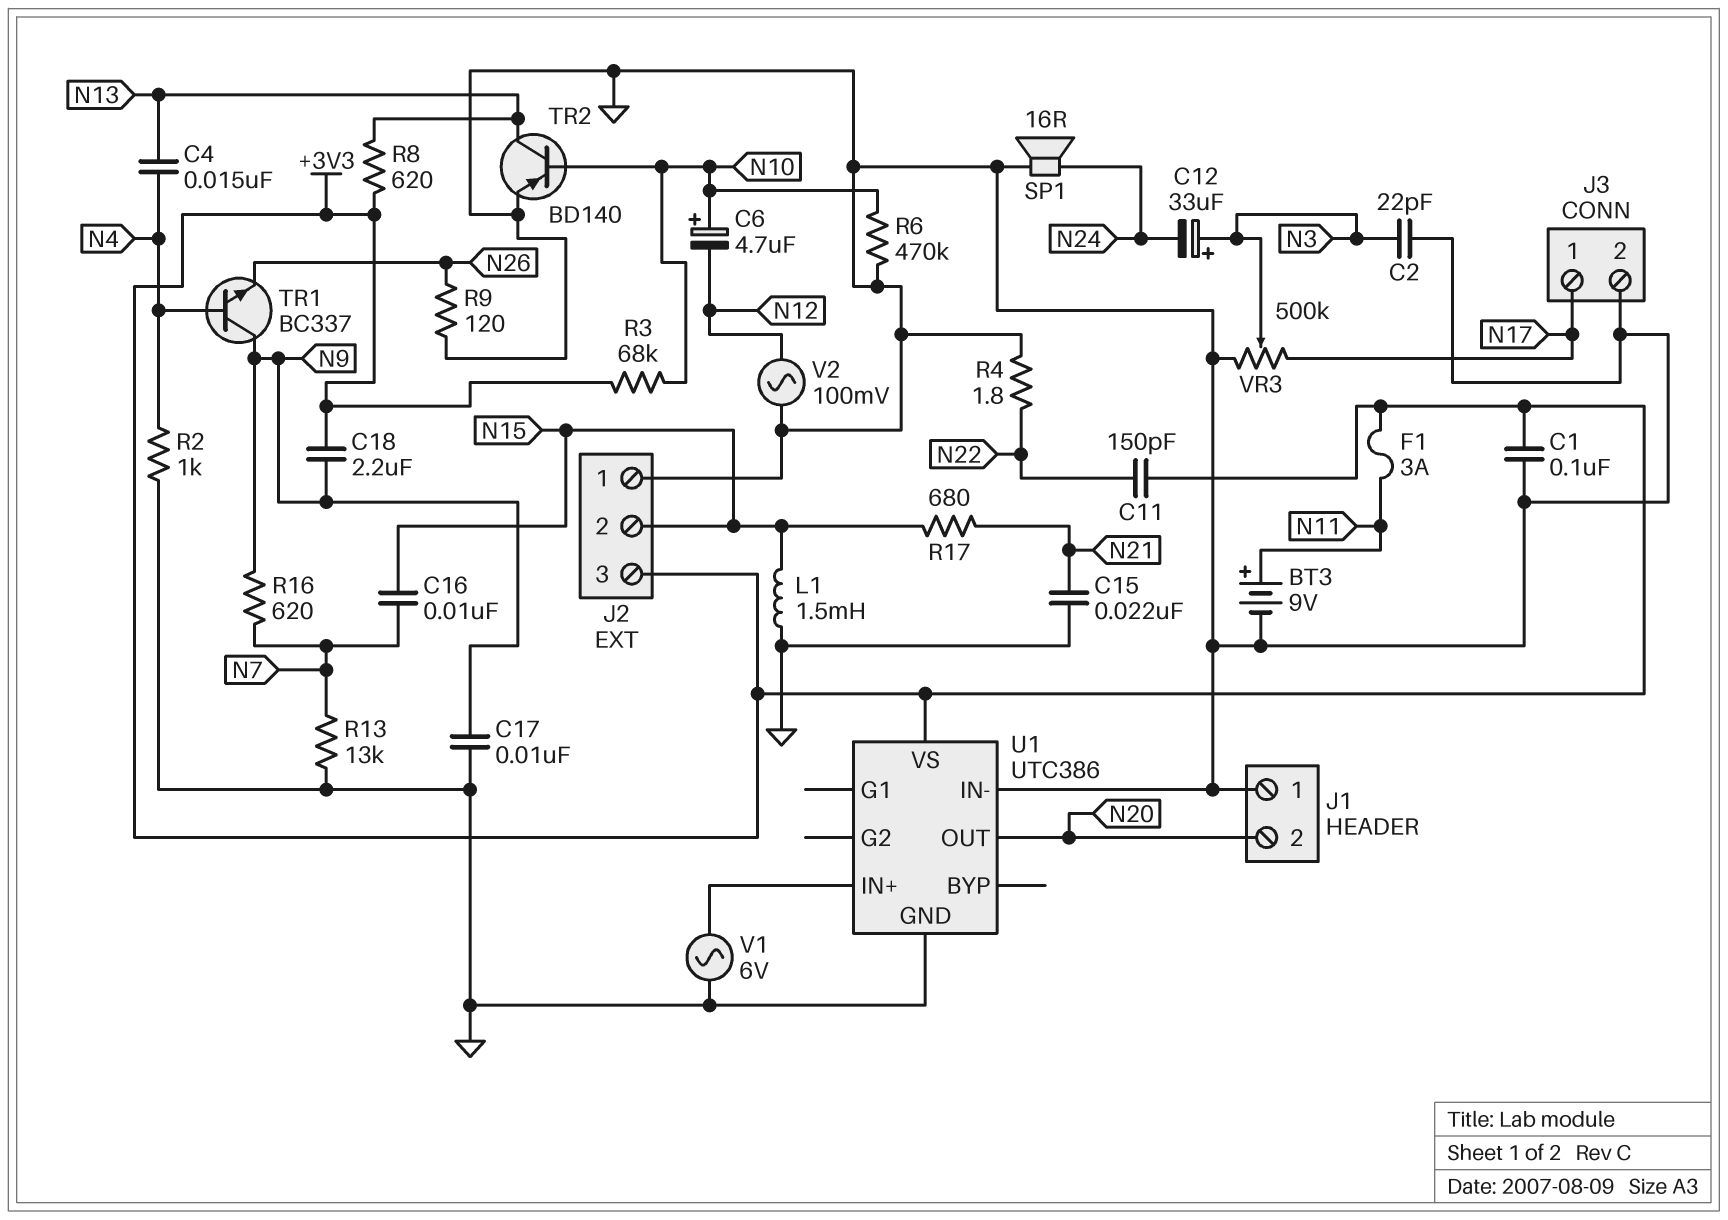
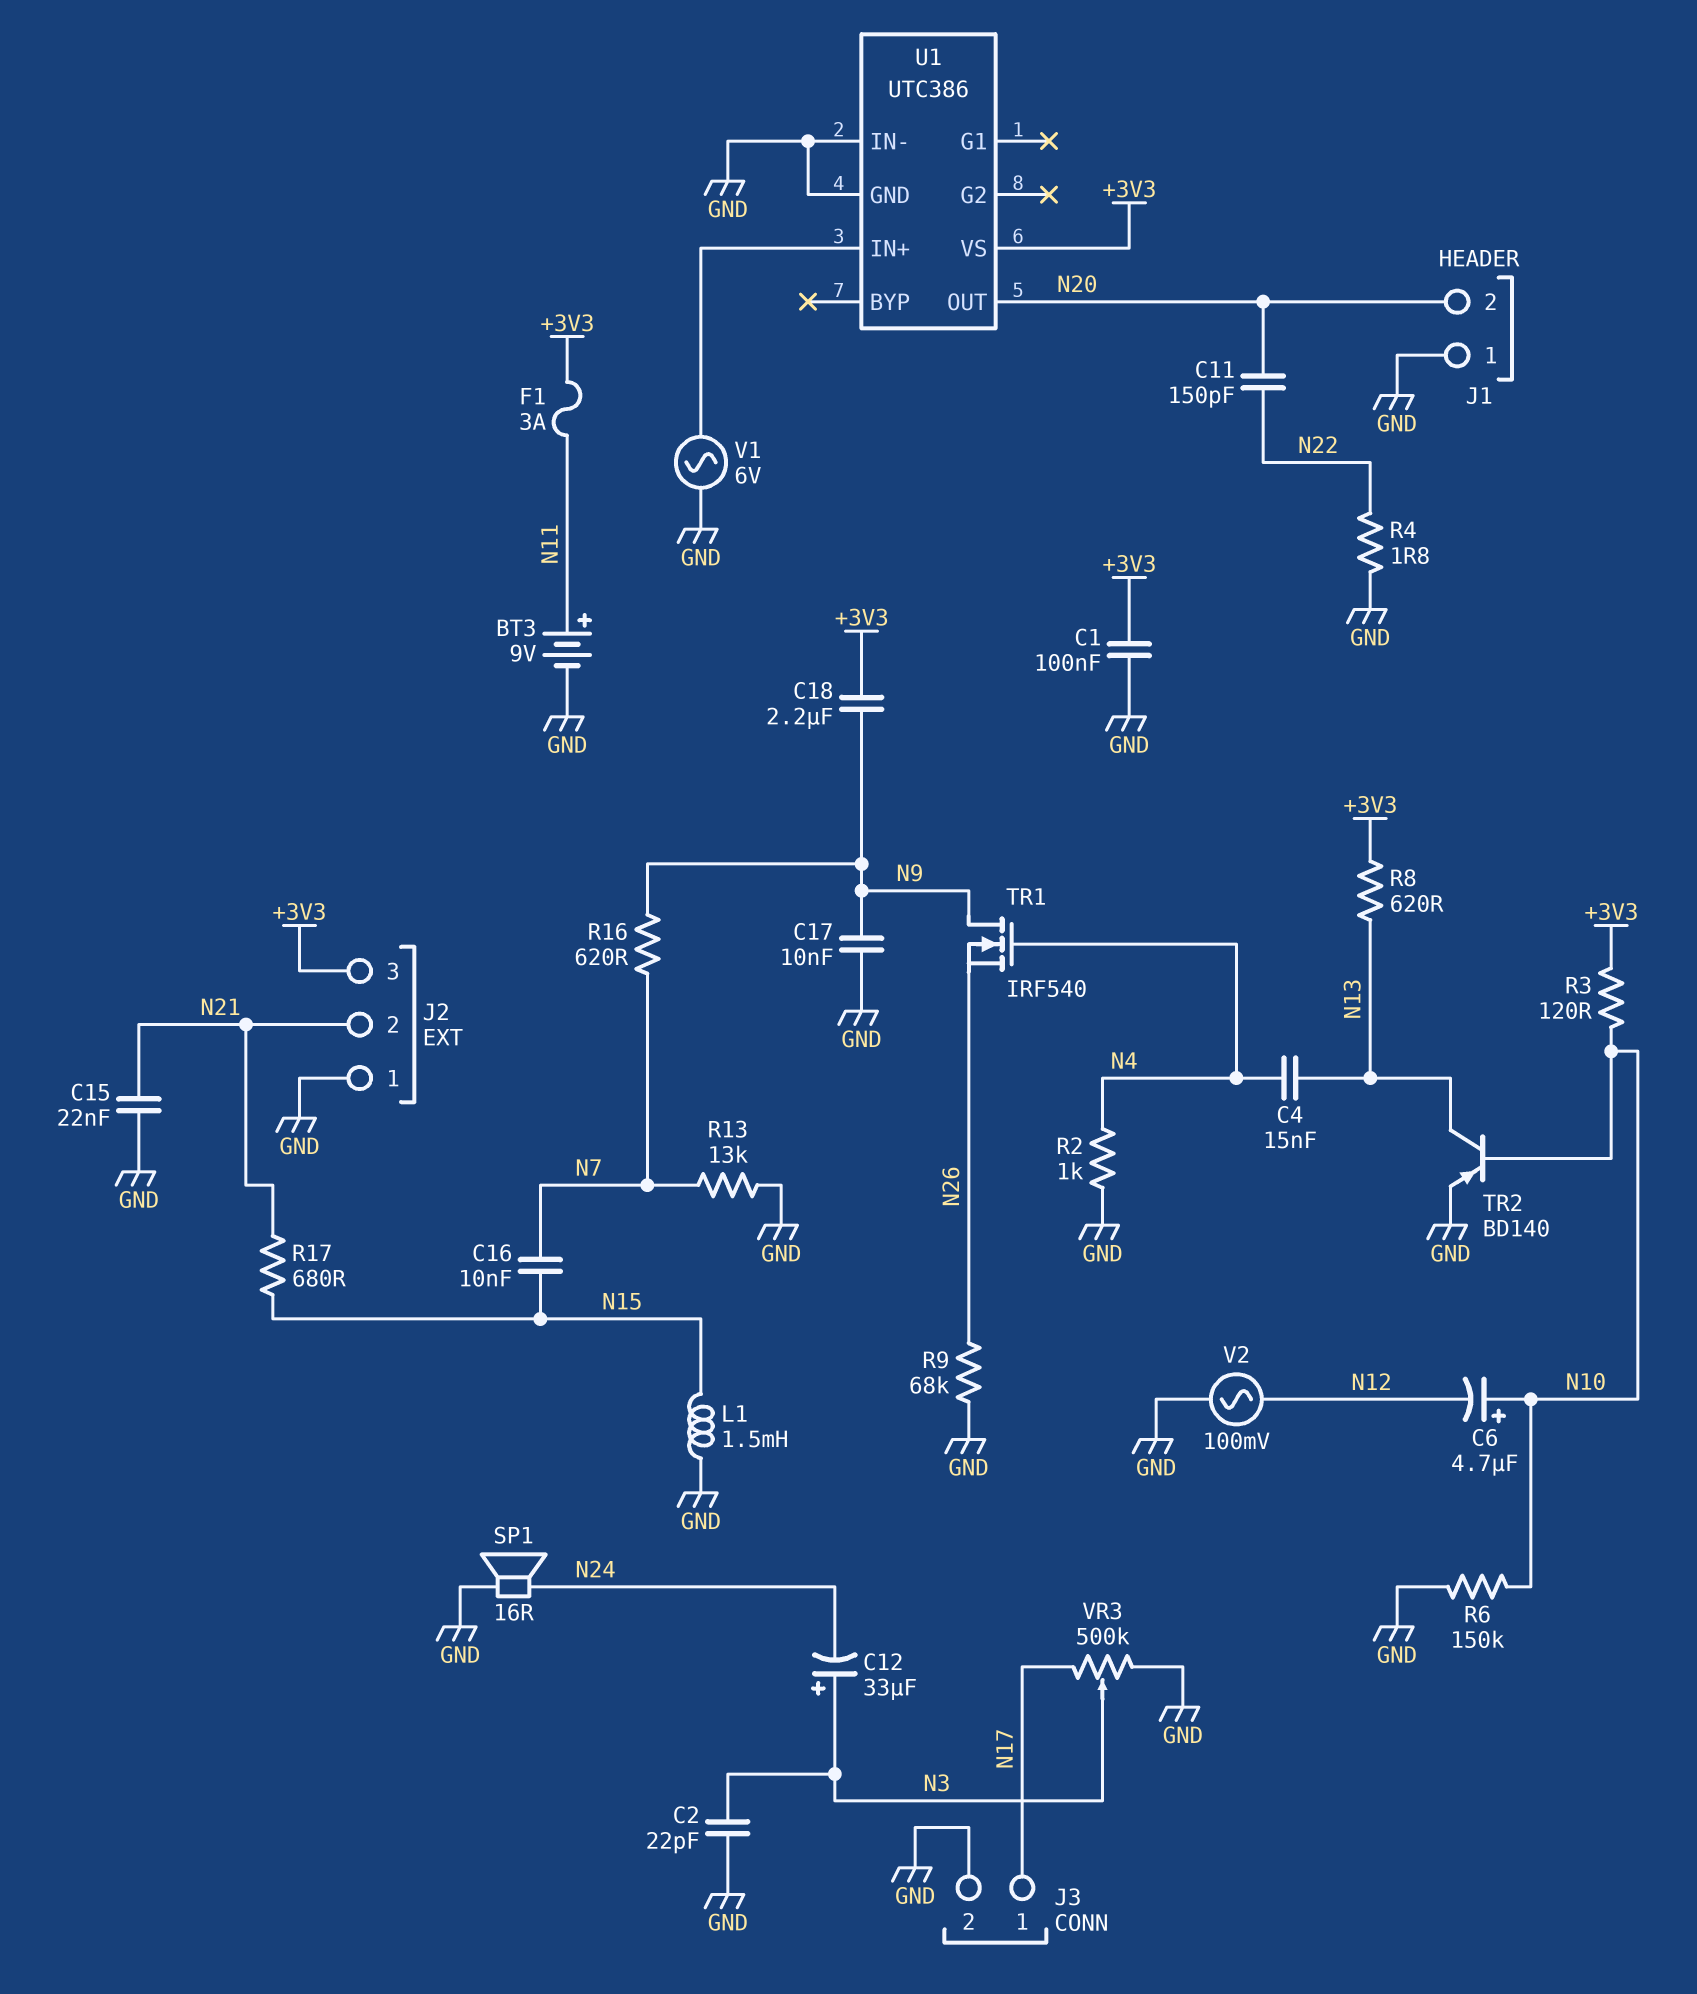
C11: 150pF (+3V3, N22) -> 150pF (N20, N22)
J2 pin 2: N15 -> N21
R3: 68k (+3V3, N10) -> 120 (+3V3, N10)
R6: 470k (GND, N10) -> 150k (GND, N10)
R9: 120 (GND, N26) -> 68k (GND, N26)
TR1: NPN BC337 (B N4, C N9, E N26) -> NMOS IRF540 (G N4, D N9, S N26)

